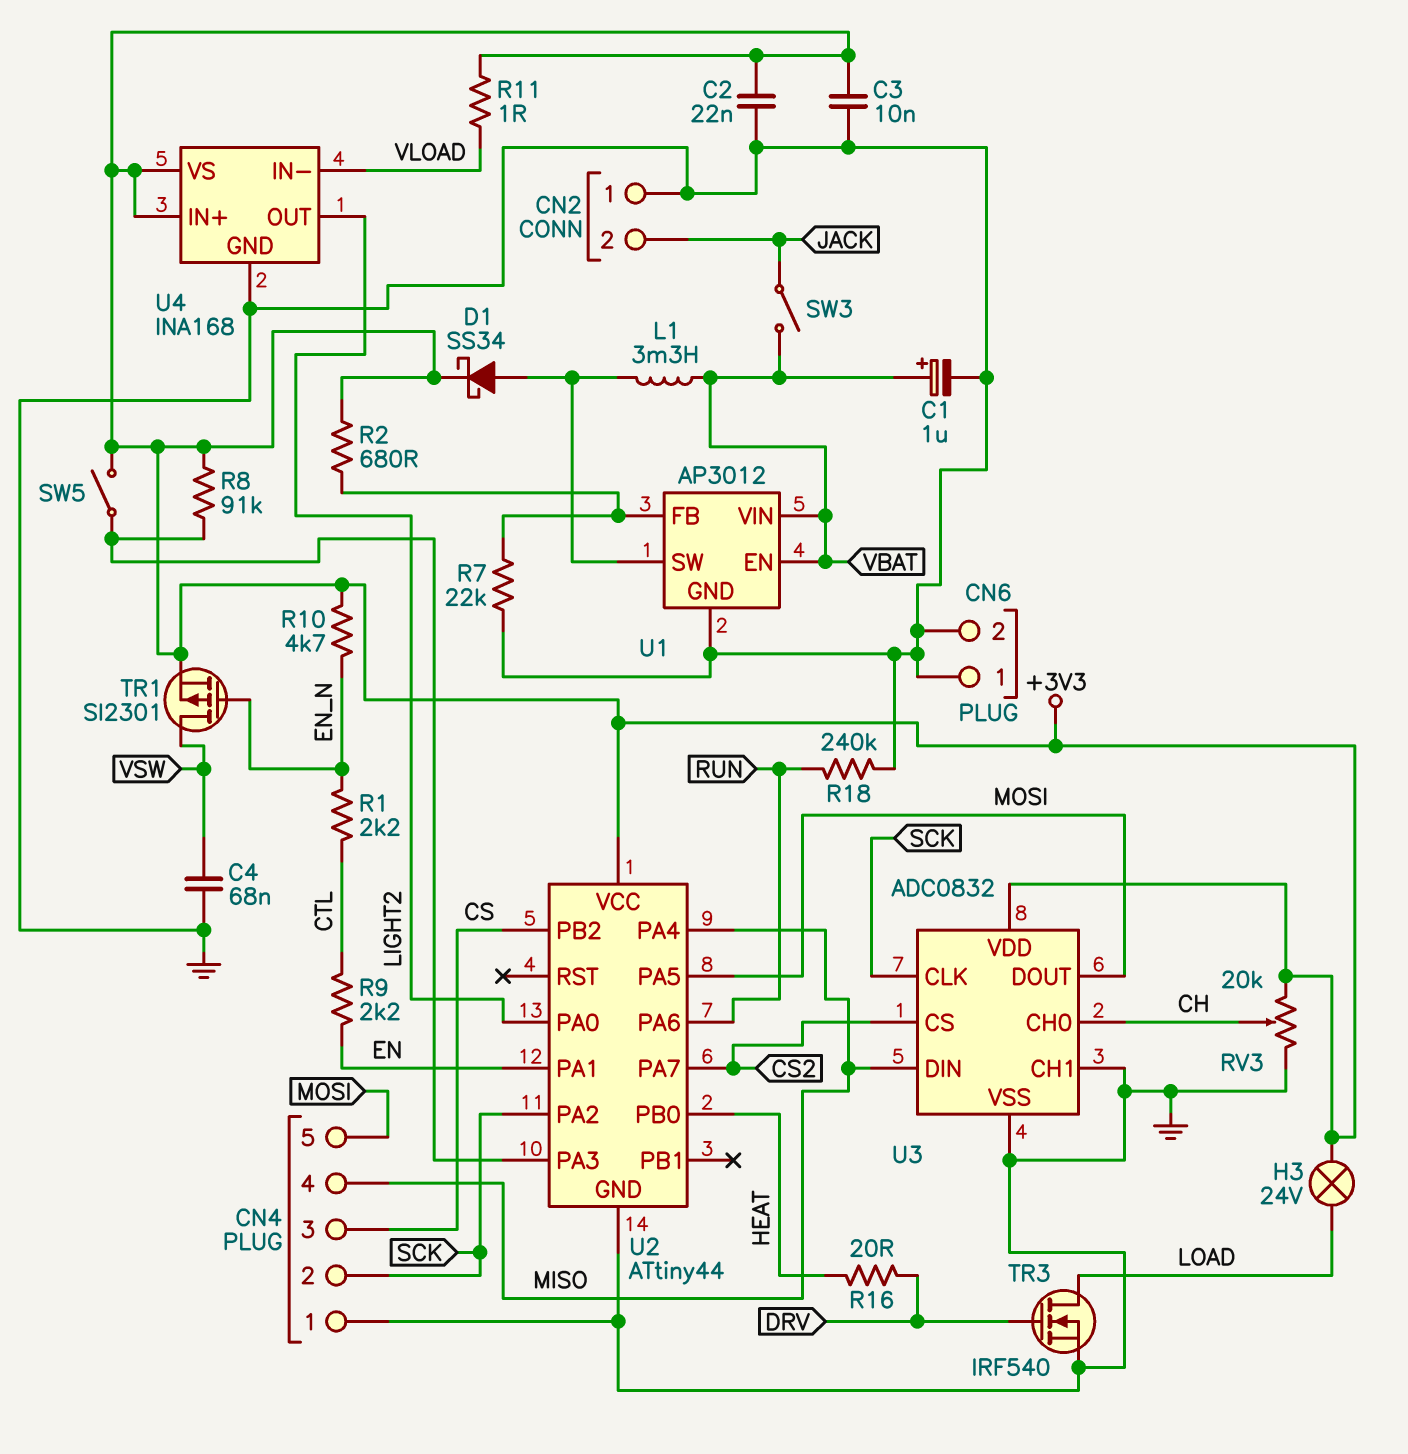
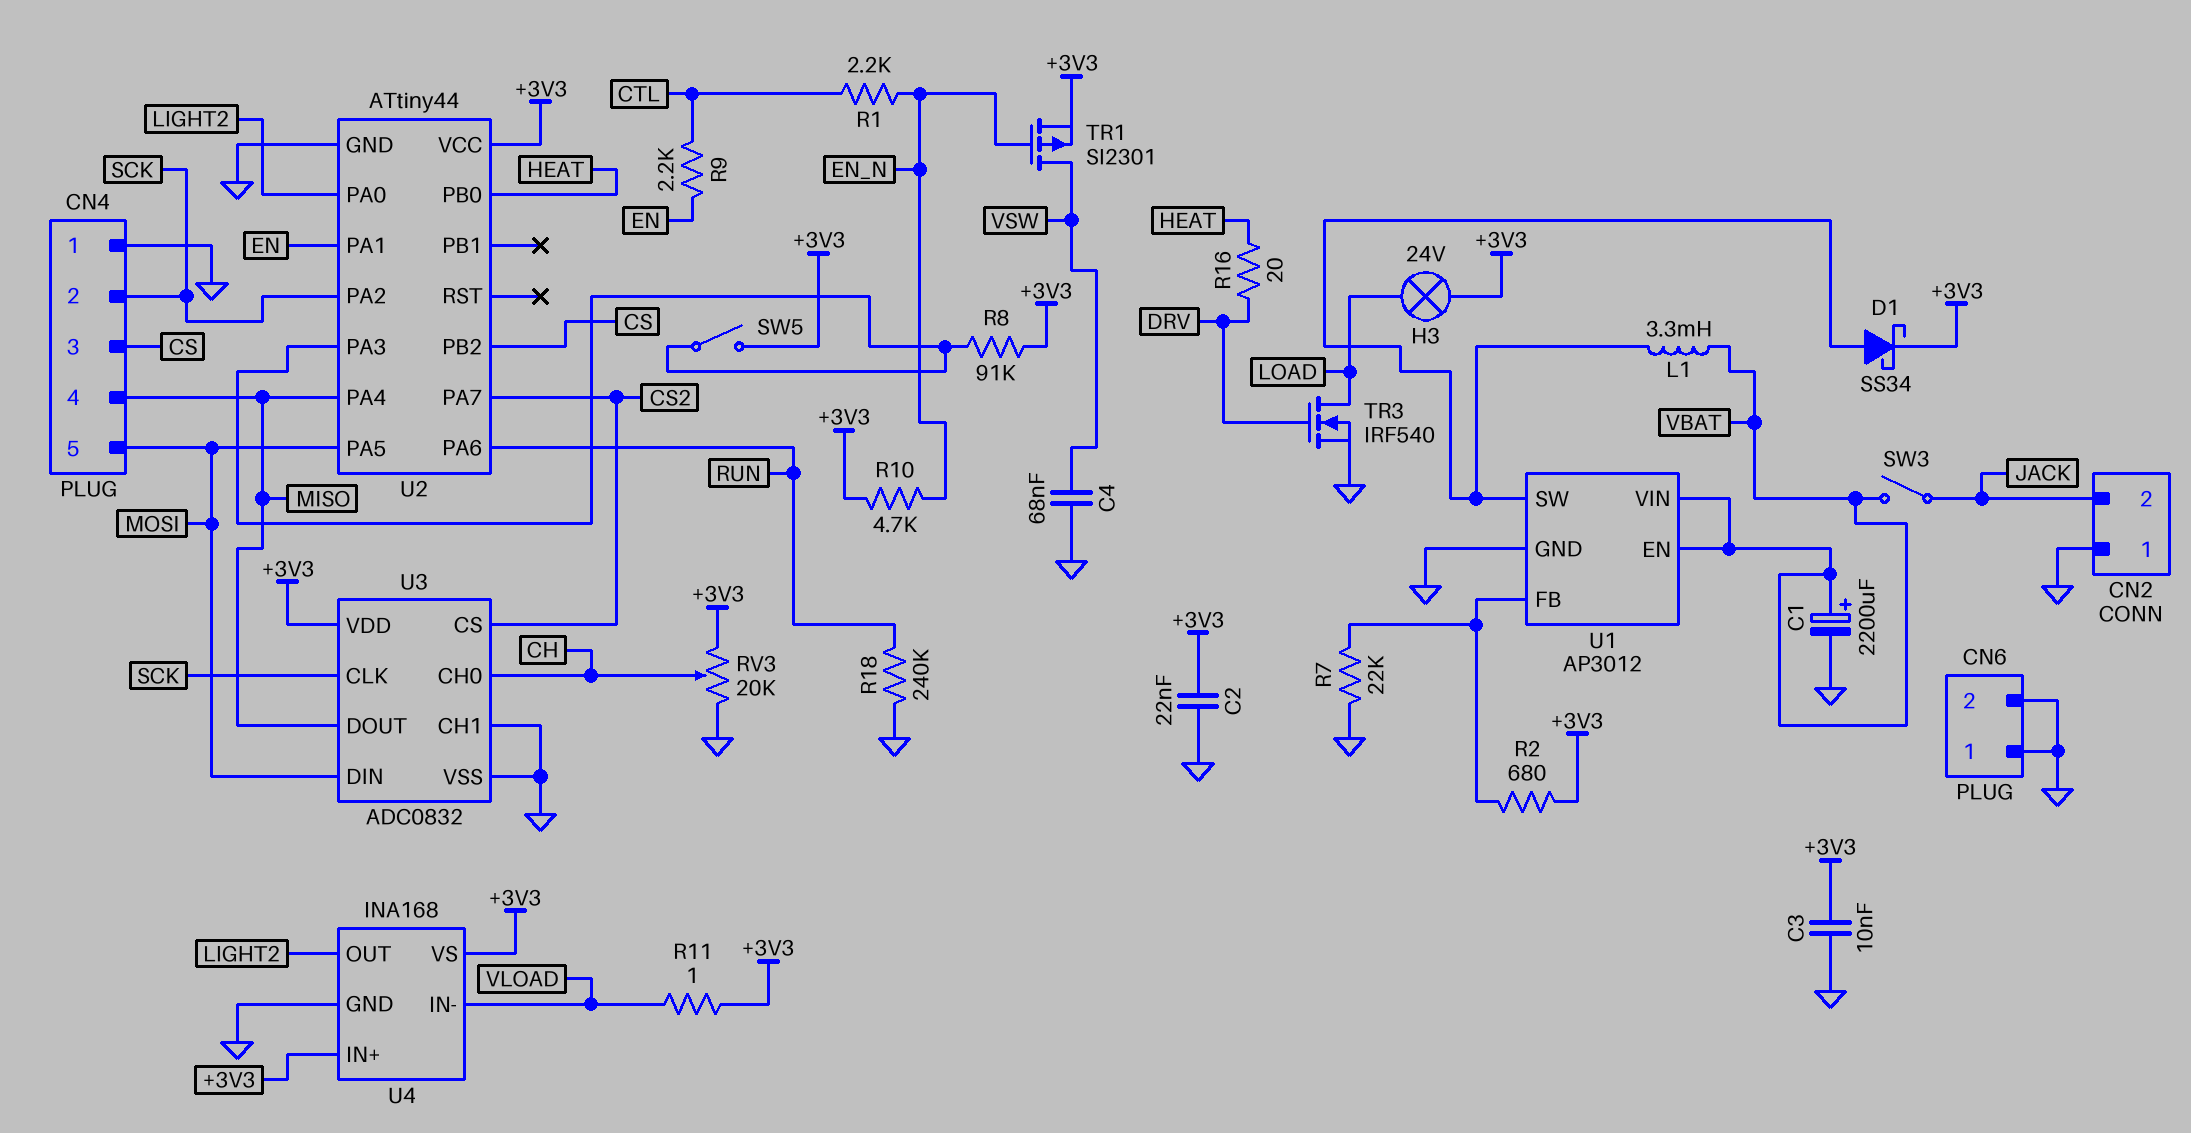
C1: 1uF (plus VBAT, minus GND) -> 2200uF (plus VBAT, minus GND)
U3 pin DIN: MISO -> MOSI
U3 pin DOUT: MOSI -> MISO

